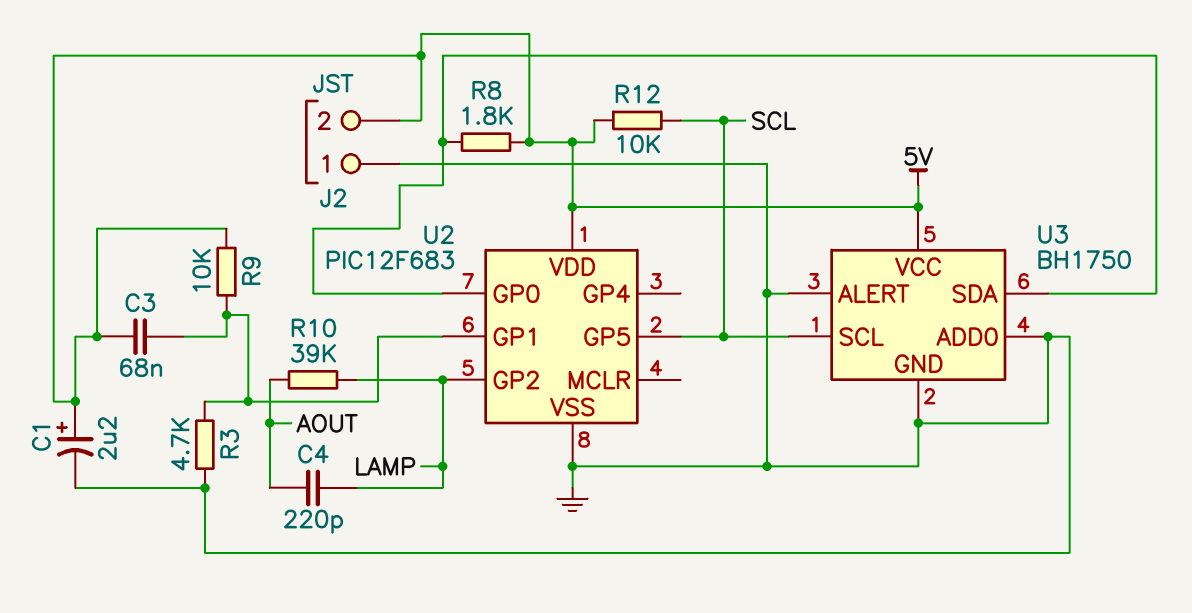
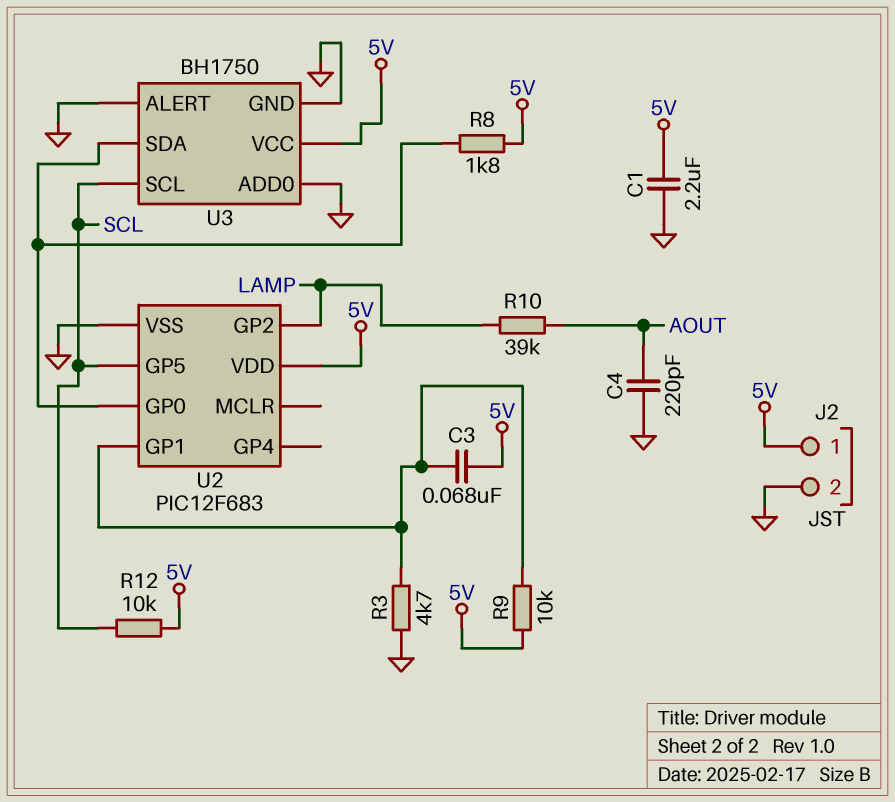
C1: 2.2uF (plus 5V, minus GND) -> 2.2uF (5V, GND)
C4: 220pF (AOUT, LAMP) -> 220pF (AOUT, GND)
J2 pin 1: GND -> 5V
J2 pin 2: 5V -> GND

